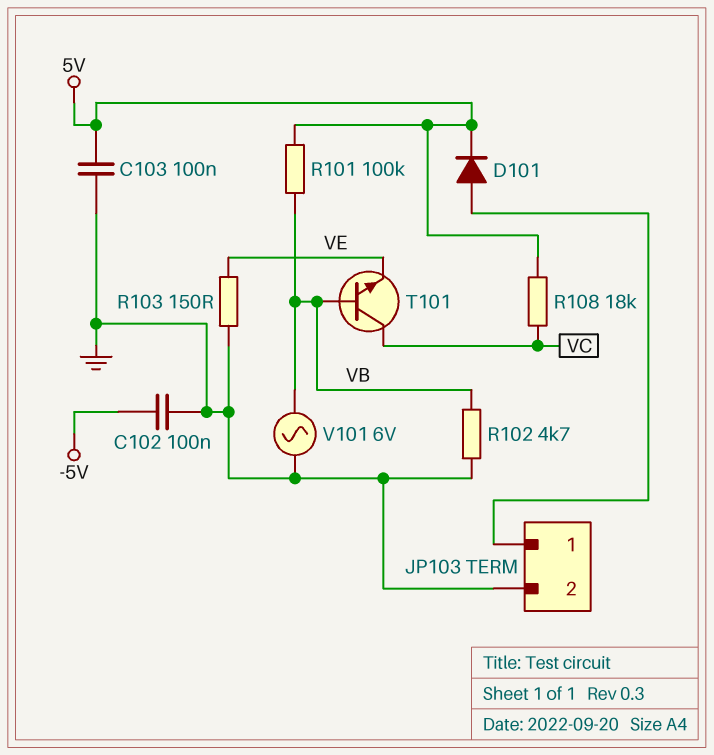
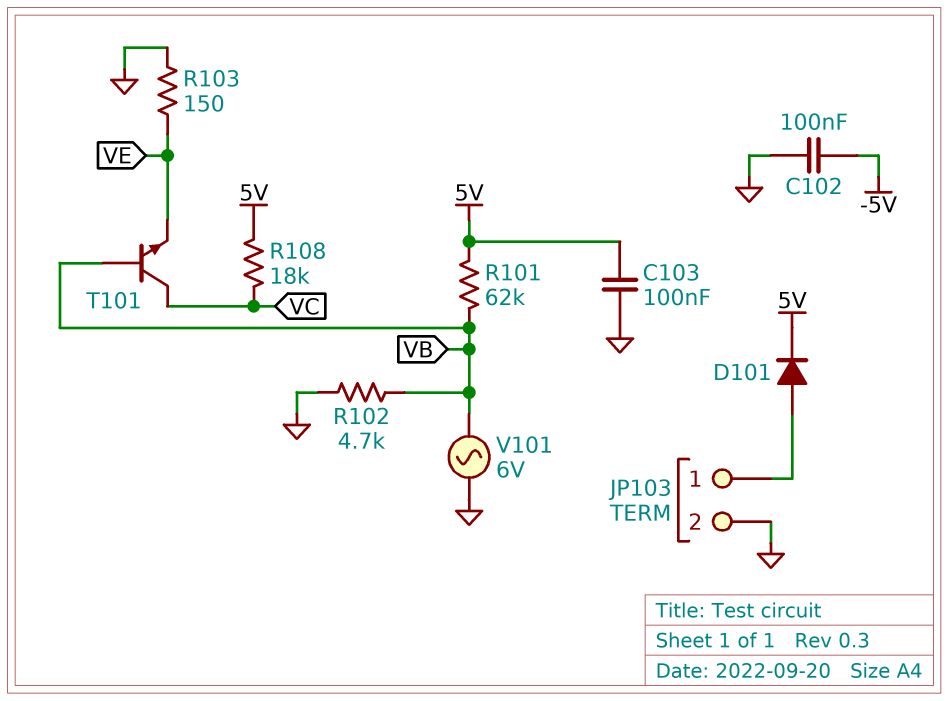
R101: 100k (5V, VB) -> 62k (5V, VB)

